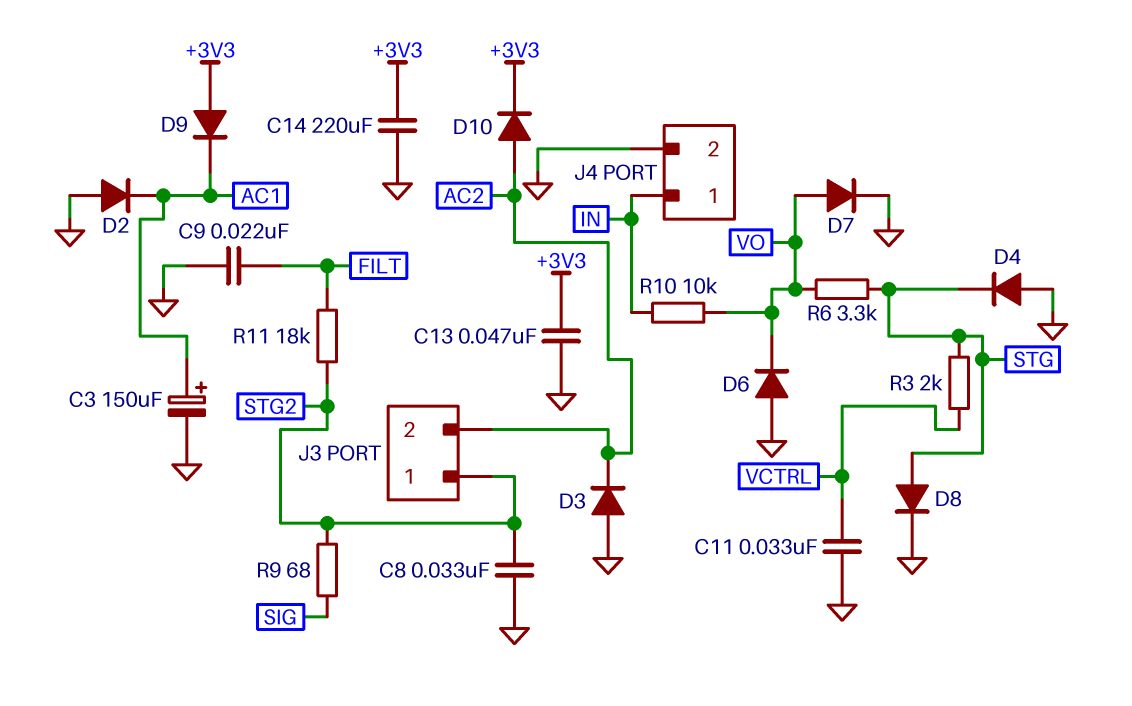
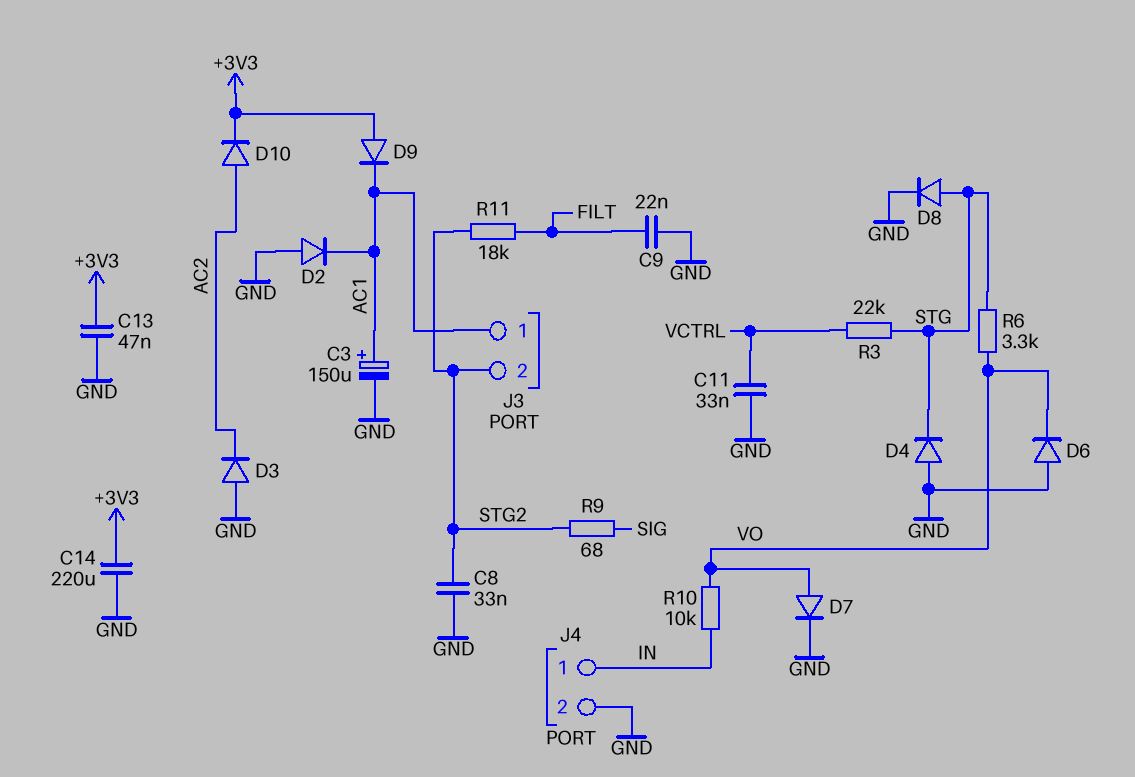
J3 pin 1: STG2 -> AC1
J3 pin 2: AC2 -> STG2
R3: 2k (STG, VCTRL) -> 22k (STG, VCTRL)

